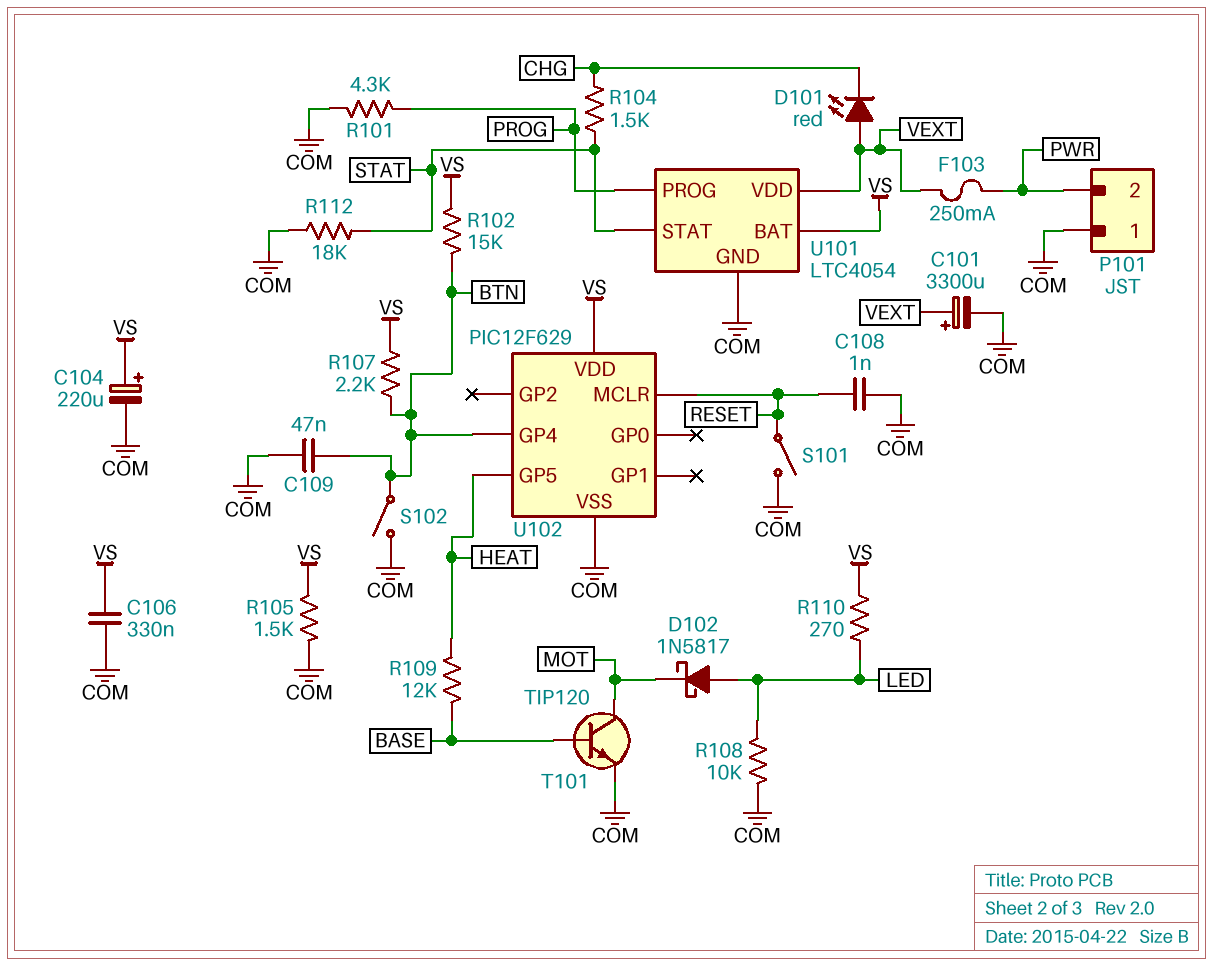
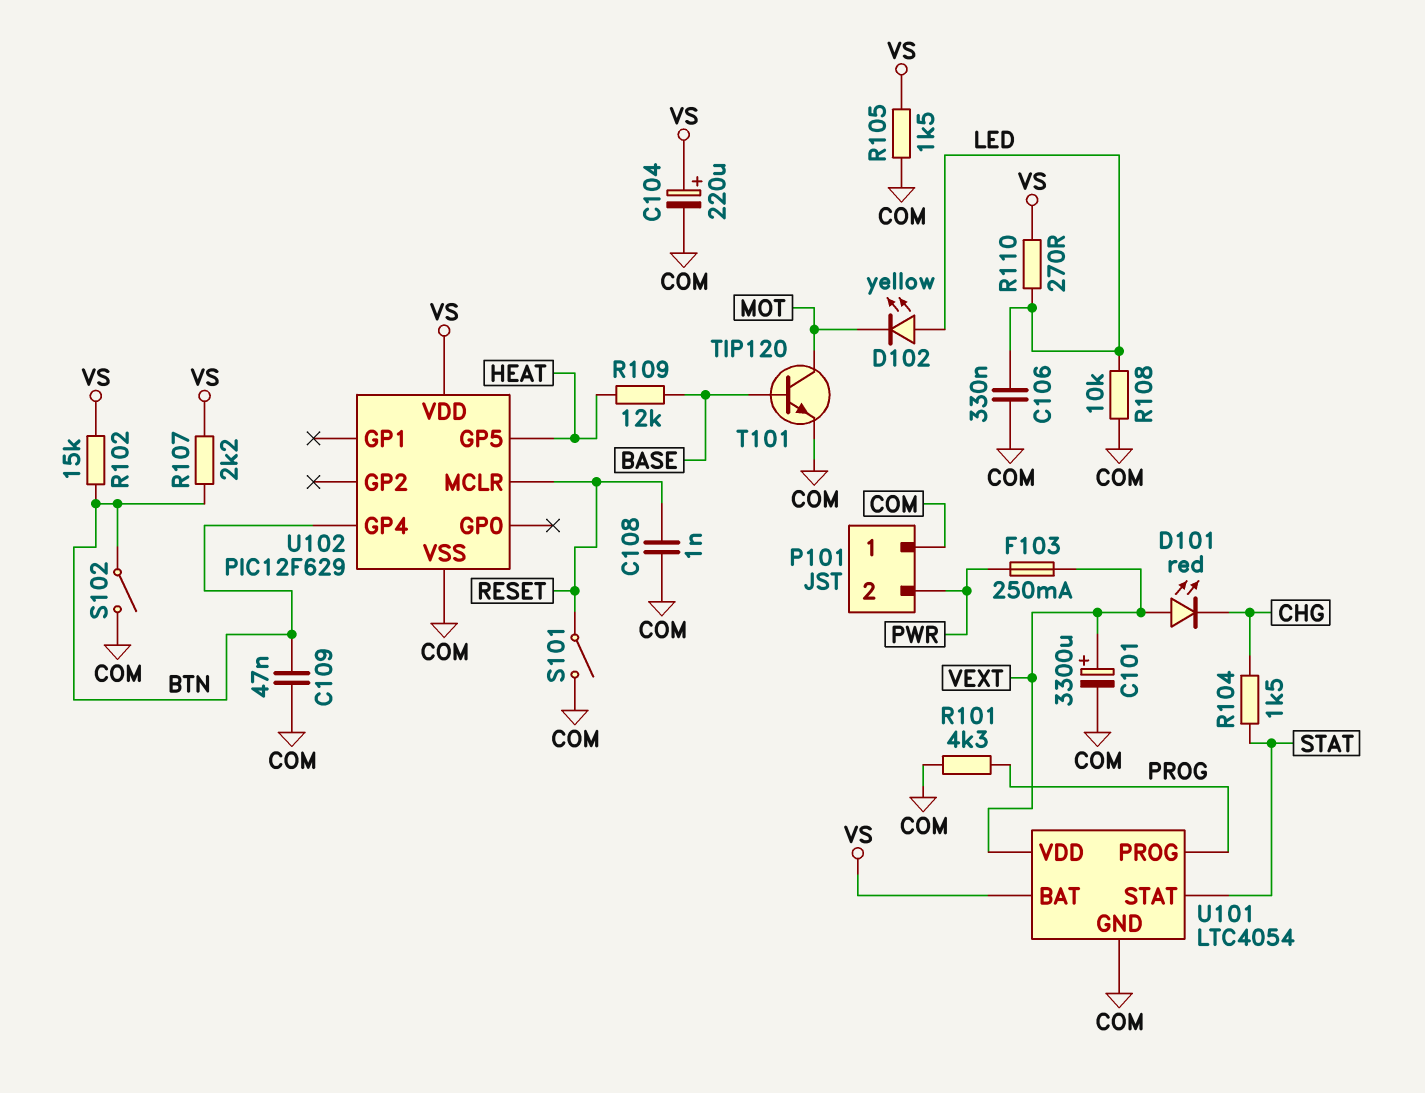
C106: 330nF (COM, VS) -> 330nF (COM, LED)
D102: schottky 1N5817 (A LED, K MOT) -> LED yellow (A LED, K MOT)
R112: 18k (COM, STAT) -> none

